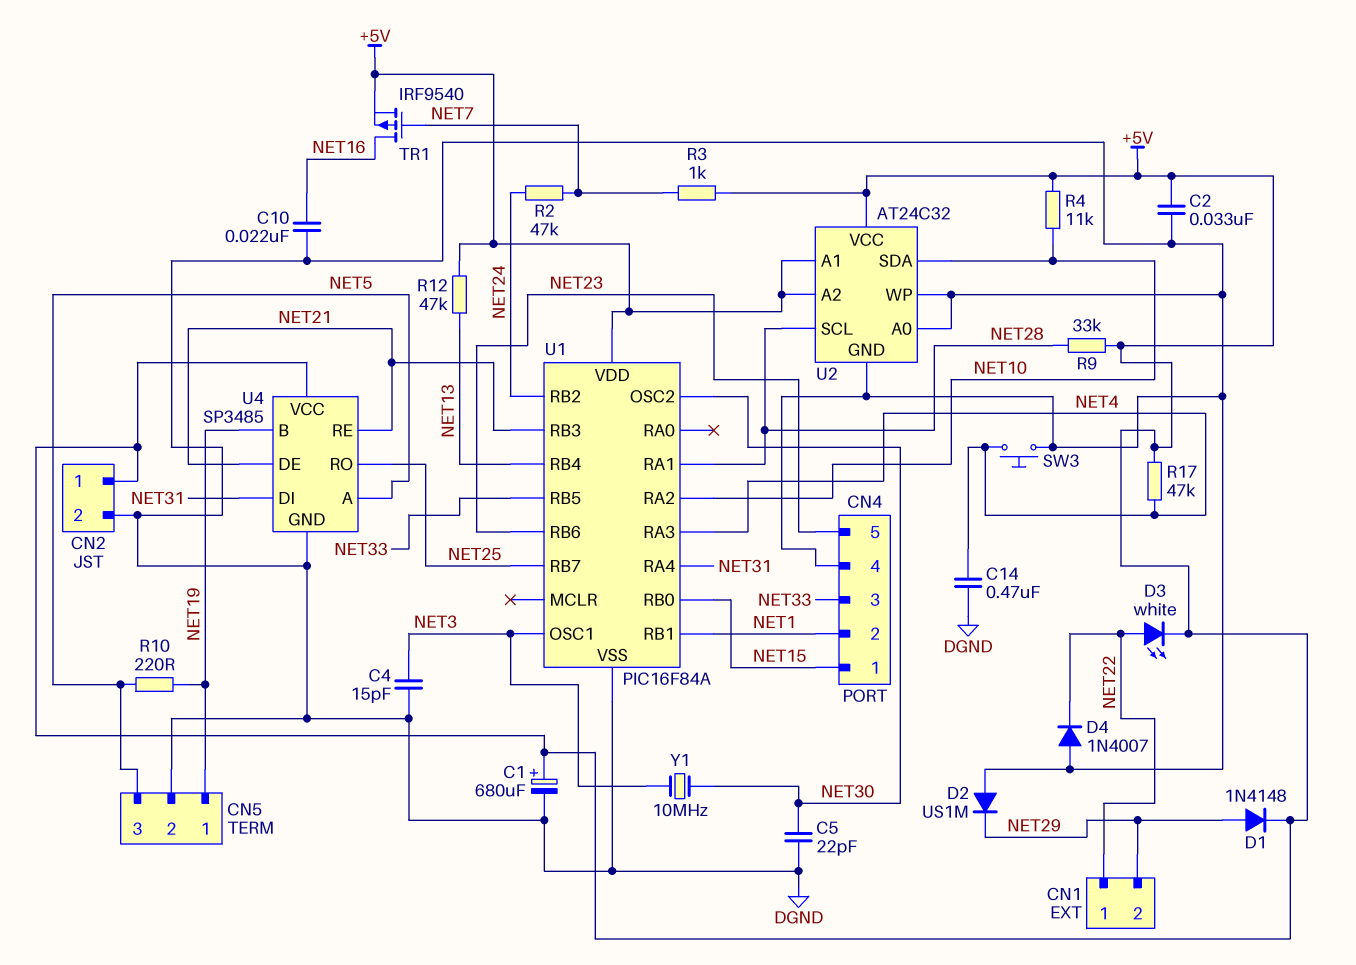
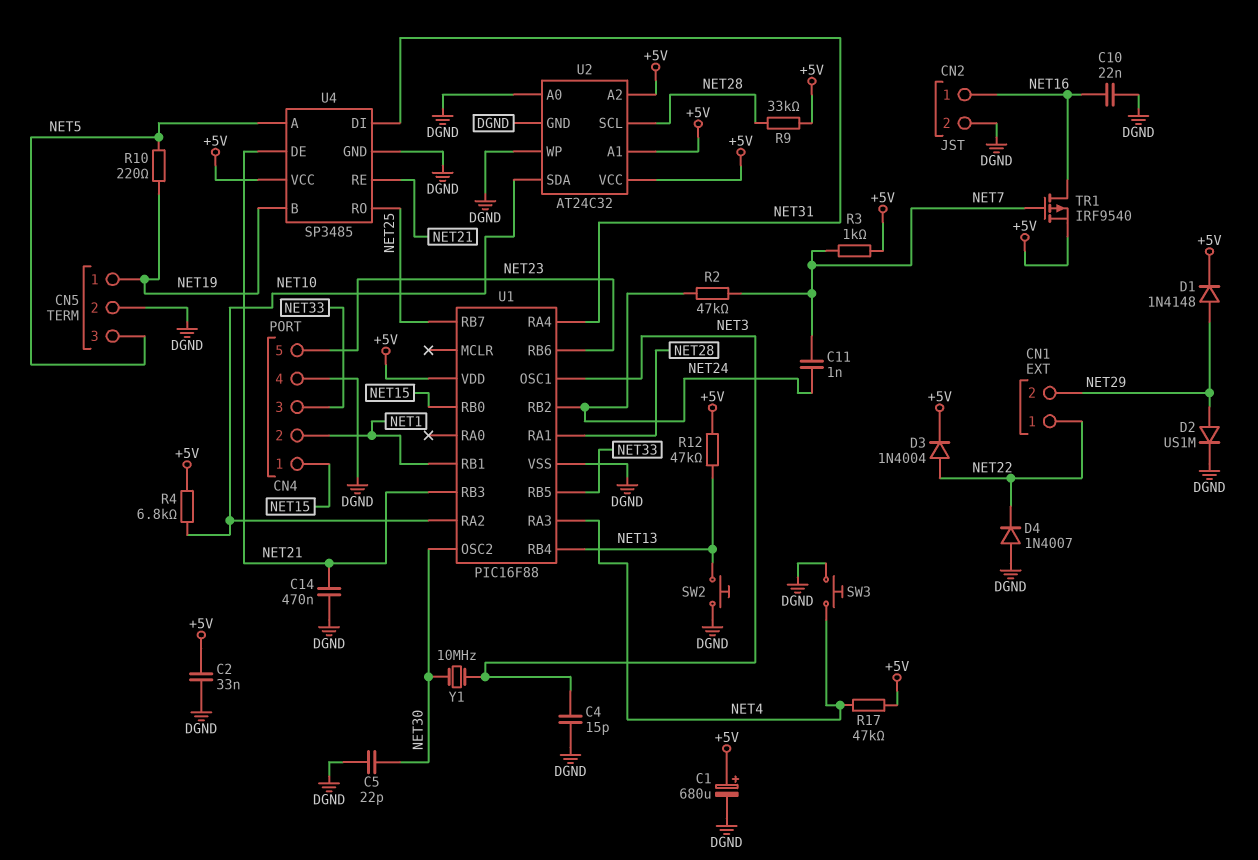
C11: none -> 1nF (NET7, NET24)
C14: 470nF (DGND, NET4) -> 470nF (DGND, NET21)
CN2 pin 1: +5V -> NET16
D2: diode US1M (A DGND, K NET29) -> diode US1M (A NET29, K DGND)
D3: LED white (A NET22, K +5V) -> diode 1N4004 (A NET22, K +5V)
R4: 11k (+5V, NET10) -> 6.8k (+5V, NET10)
SW2: none -> button (DGND, NET13)
U1: PIC16F84A -> PIC16F88

